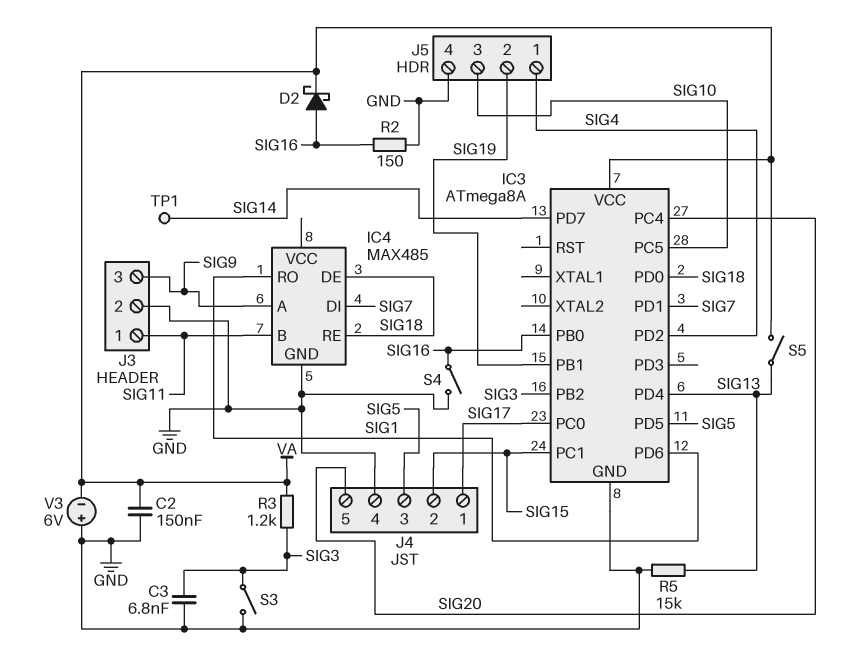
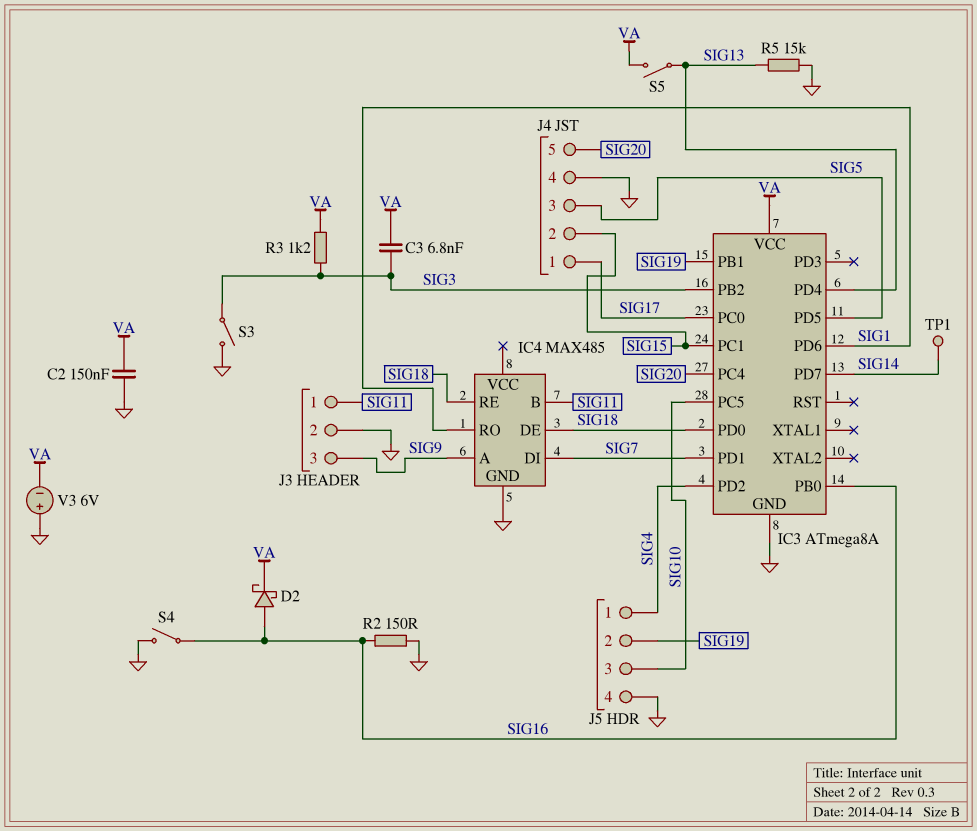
C3: 6.8nF (GND, SIG3) -> 6.8nF (SIG3, VA)

